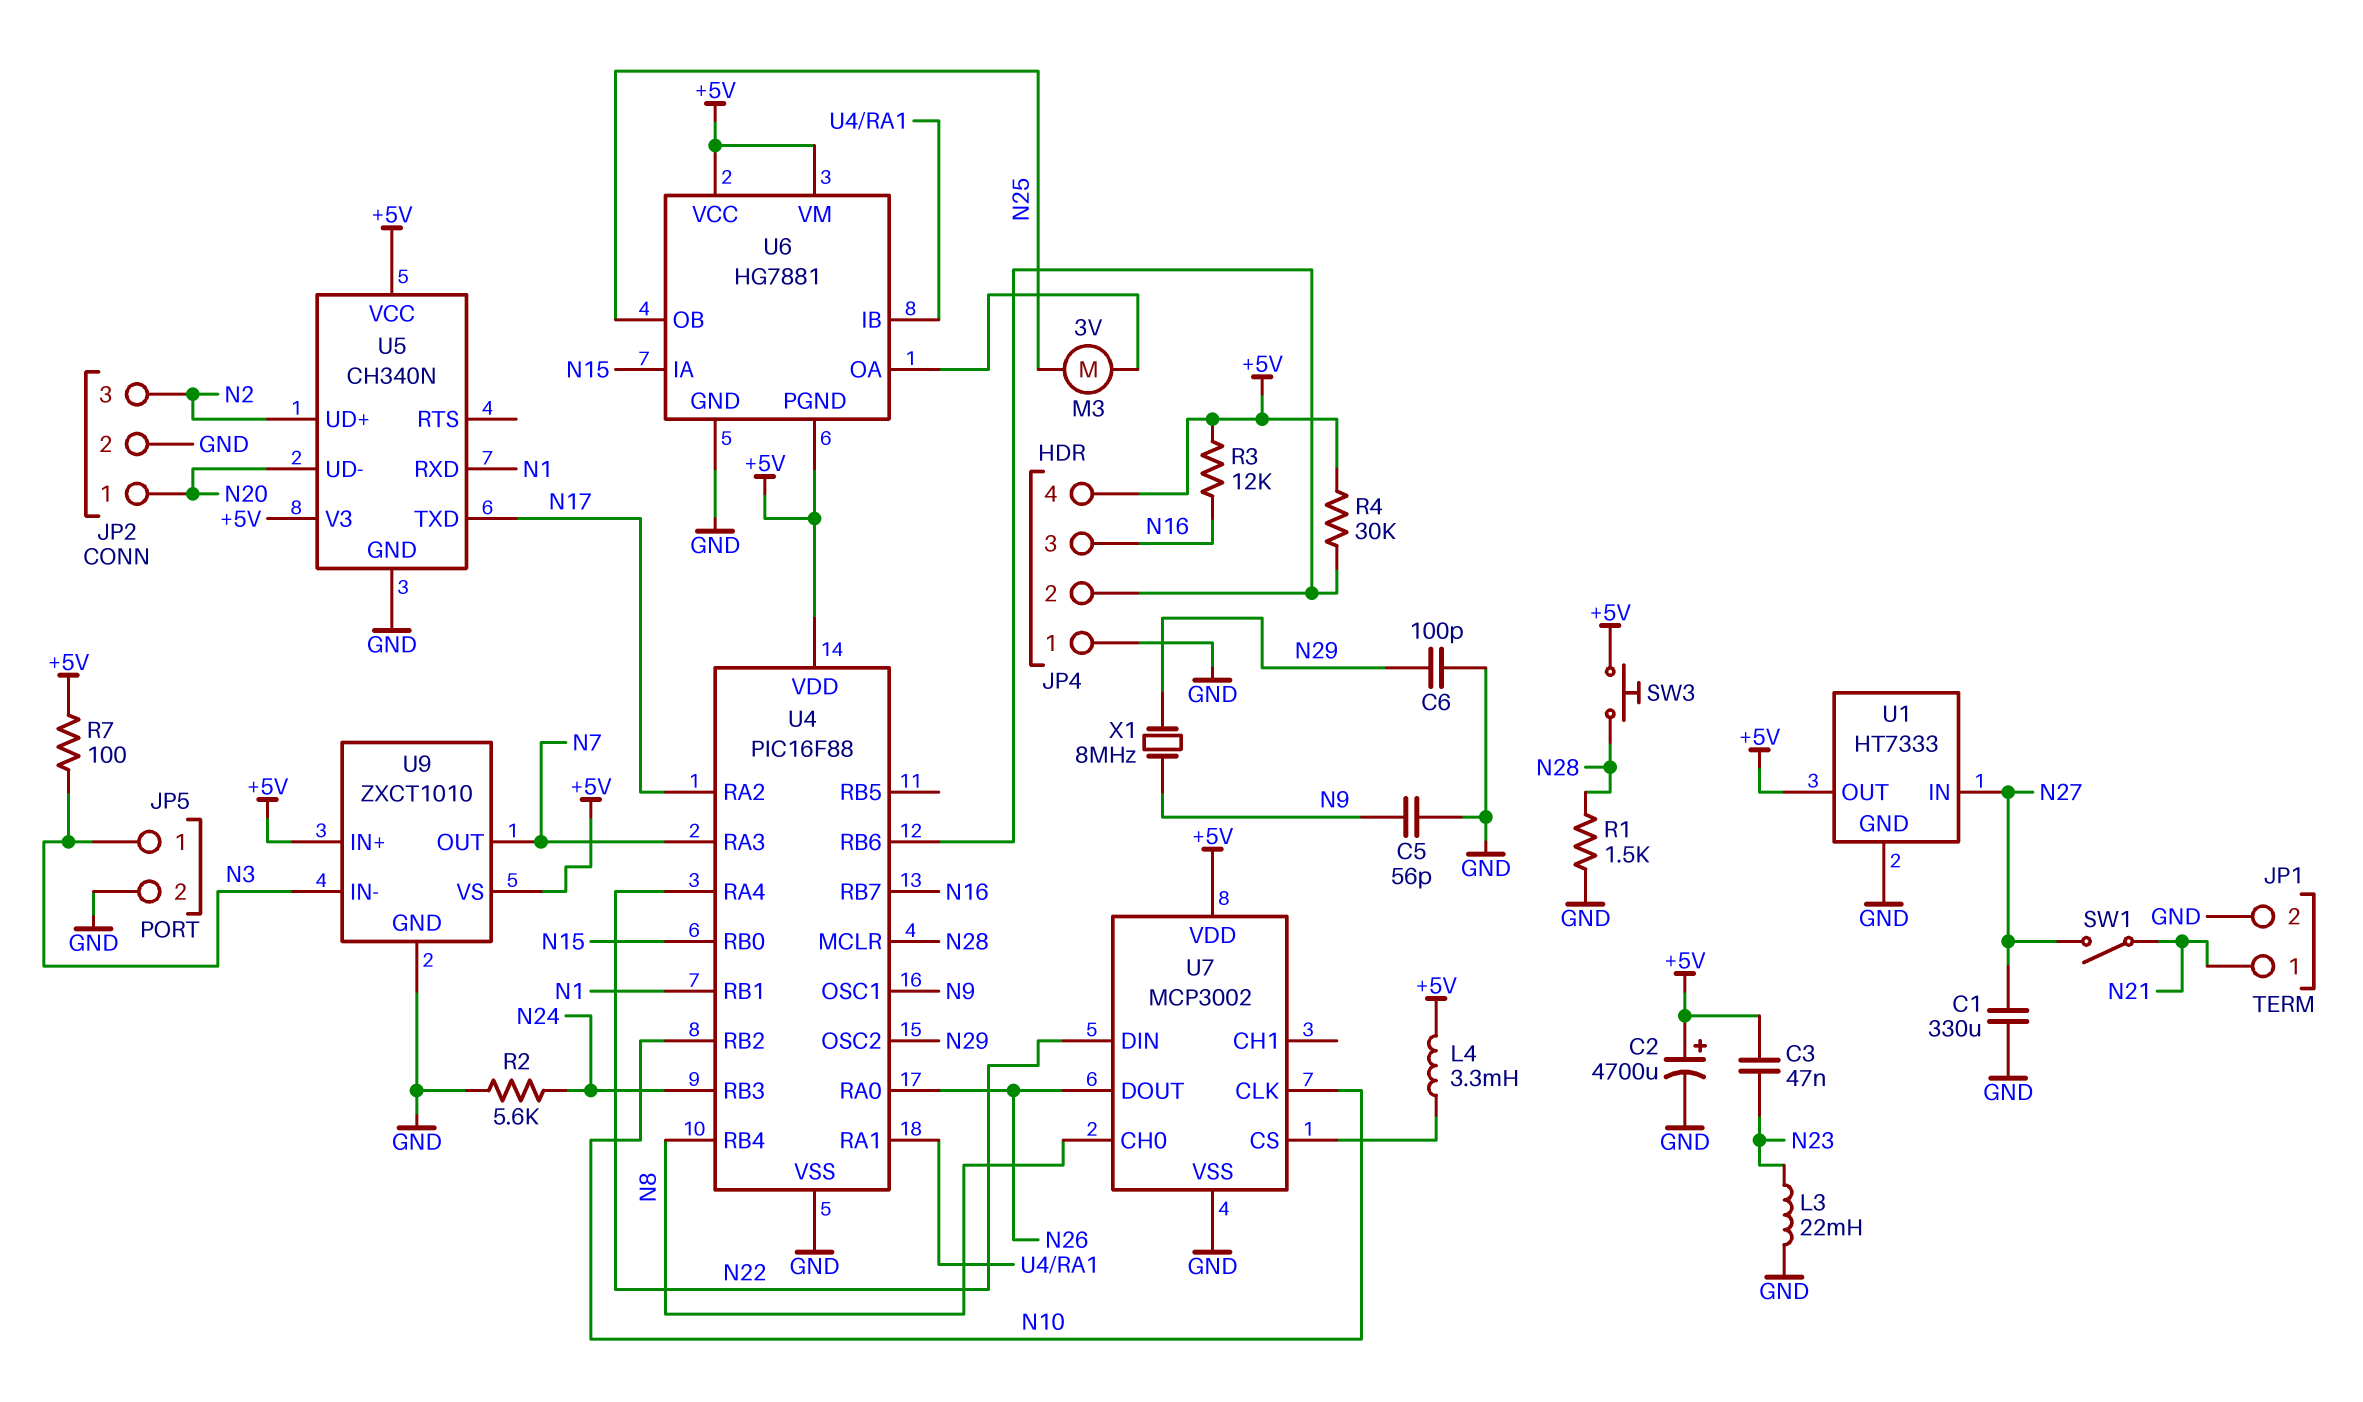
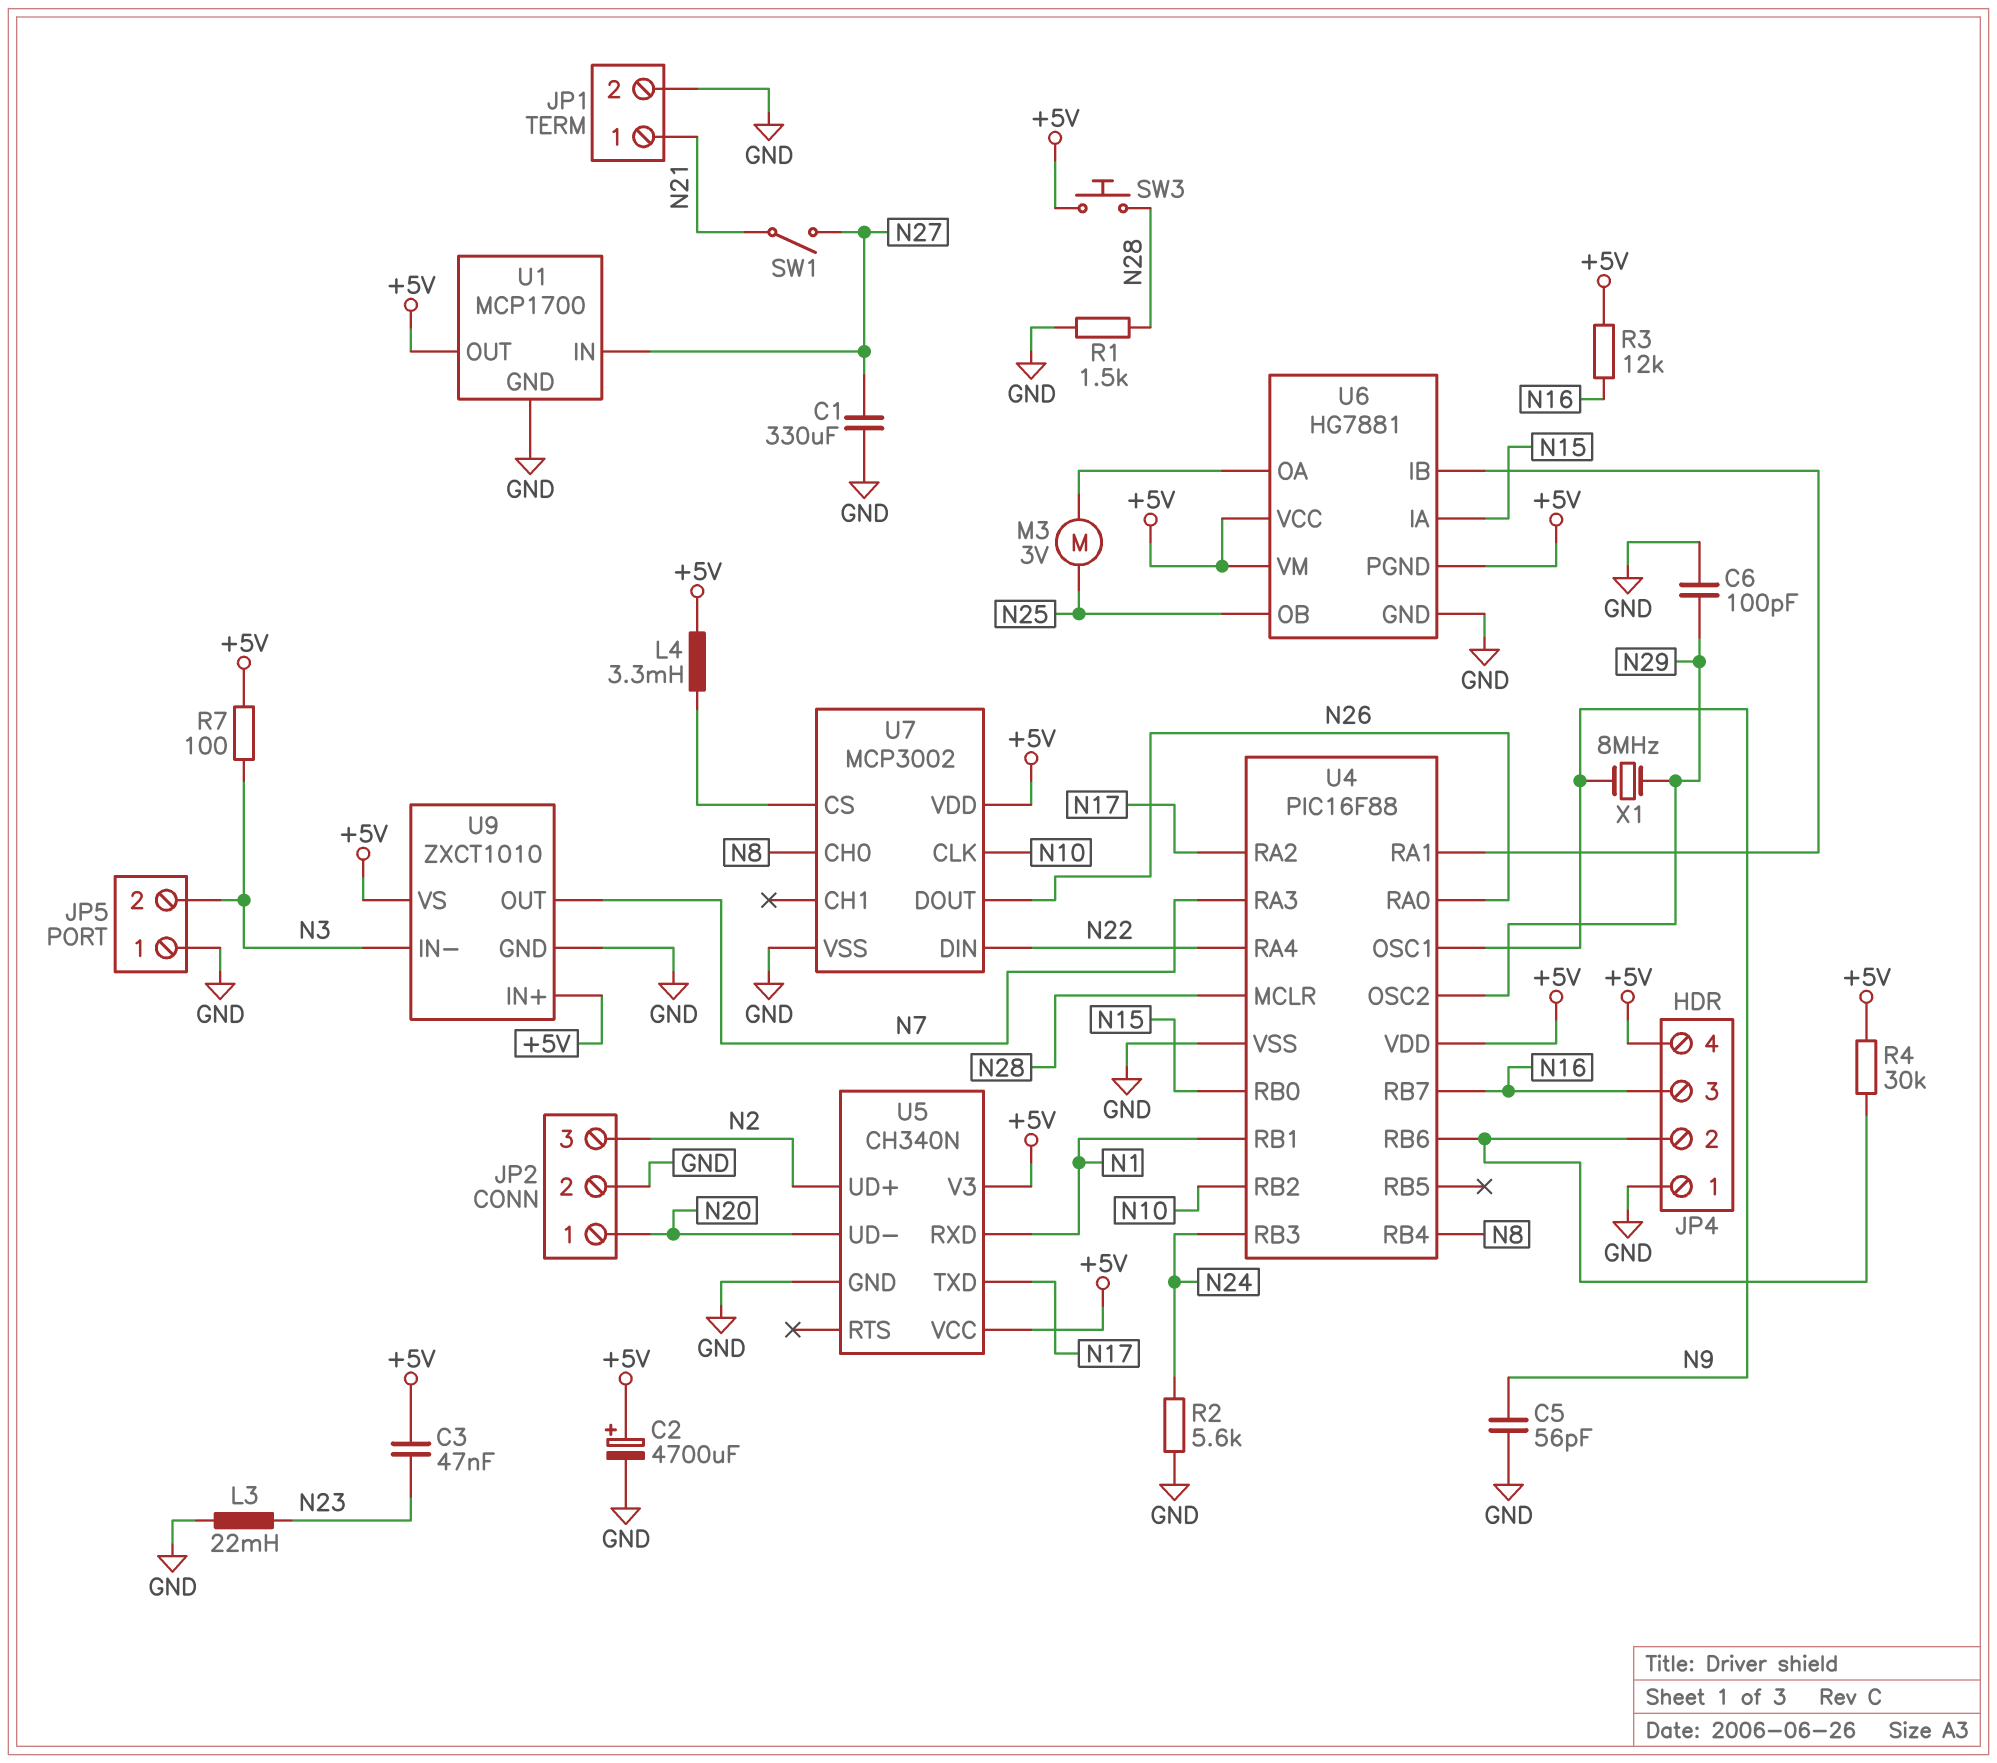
JP5 pin 1: N3 -> GND
JP5 pin 2: GND -> N3
U1: HT7333 -> MCP1700

